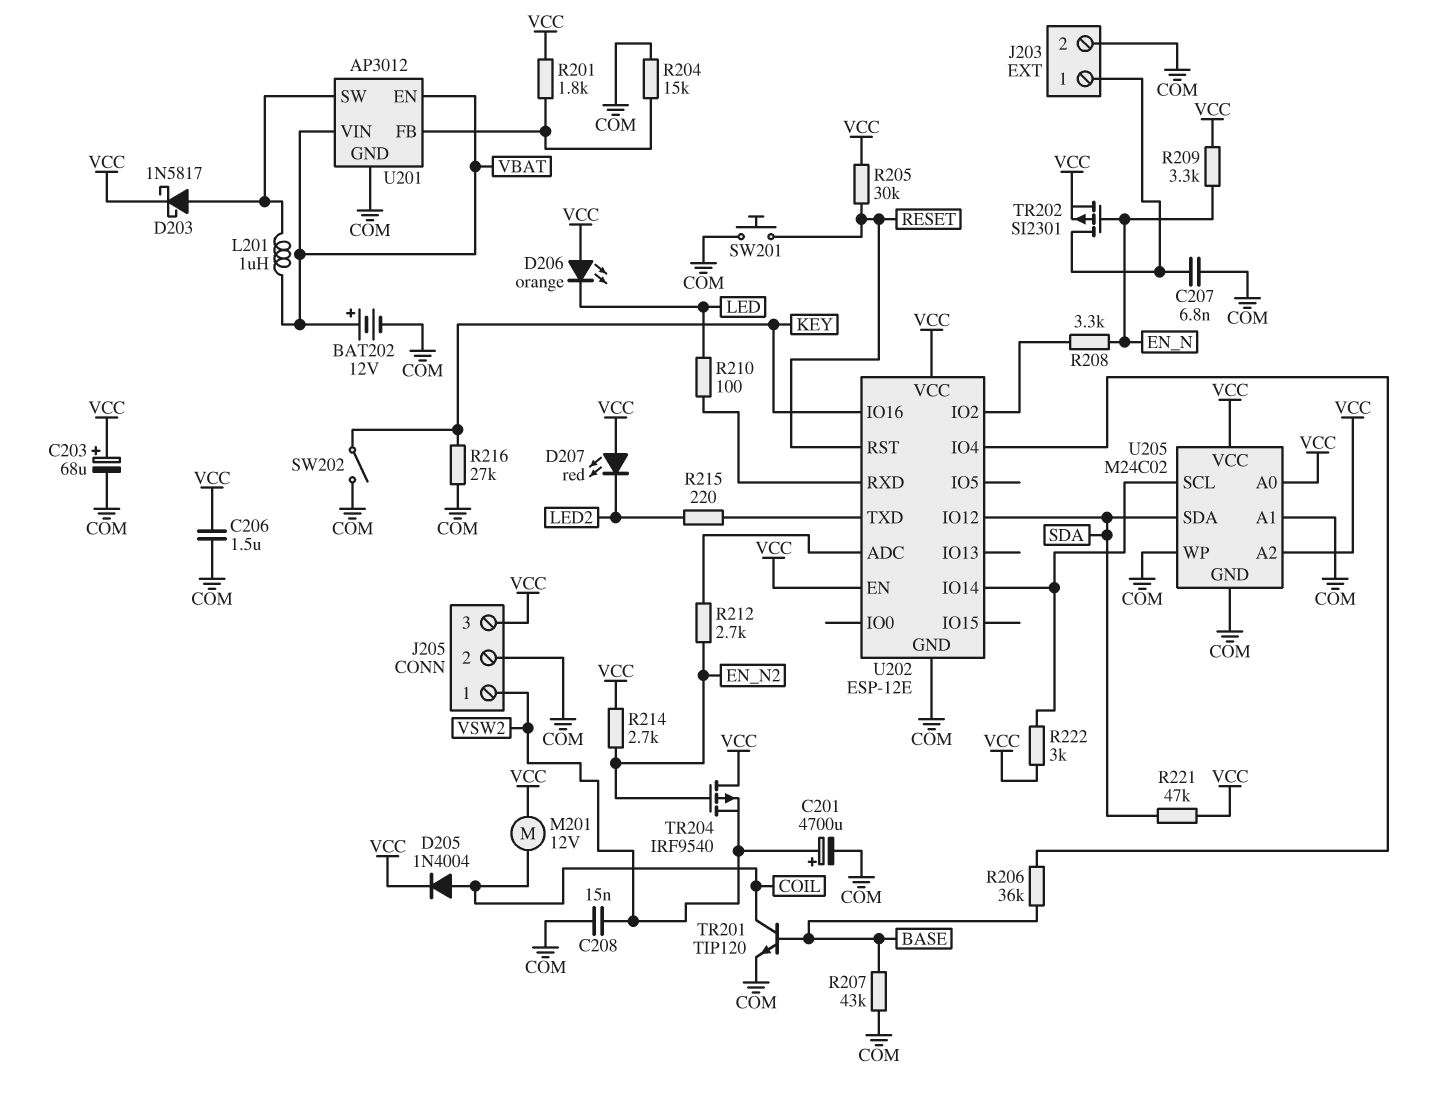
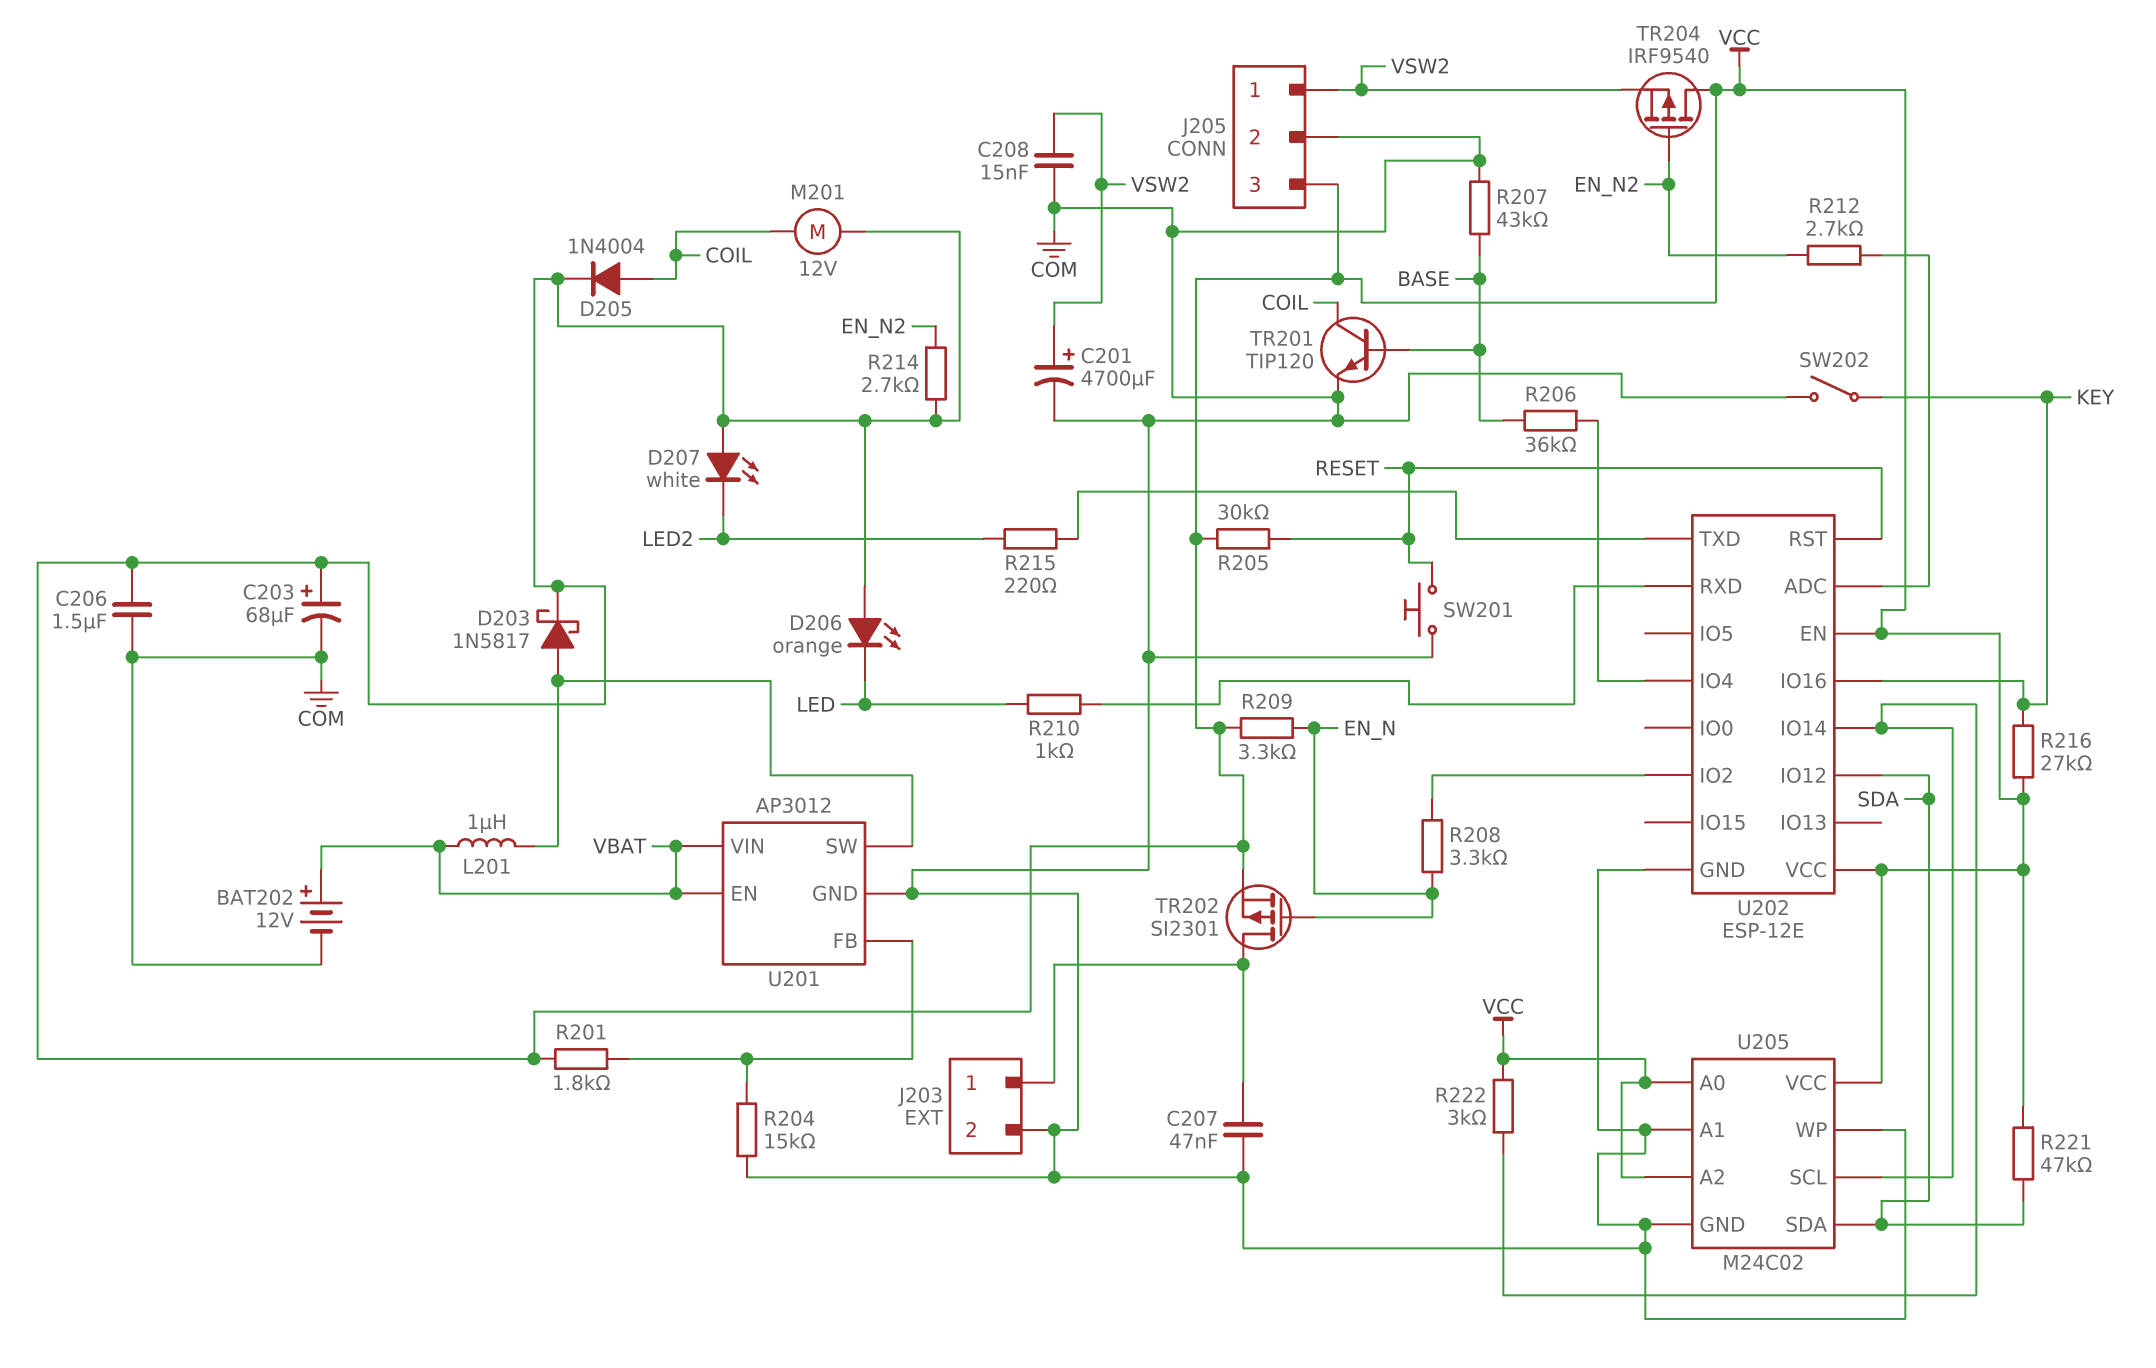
C207: 6.8nF (COM, J203/1) -> 47nF (COM, J203/1)
D207: LED red (A VCC, K LED2) -> LED white (A VCC, K LED2)
R210: 100 (LED, U202/RXD) -> 1k (LED, U202/RXD)
R216: 27k (COM, KEY) -> 27k (KEY, VCC)

